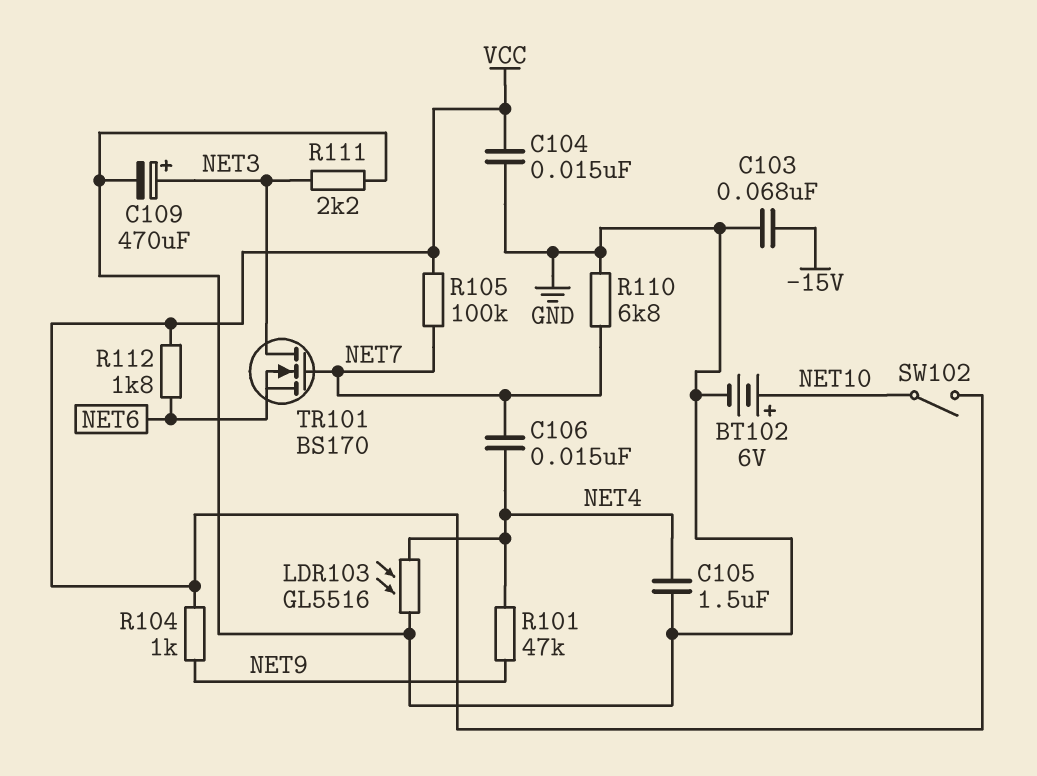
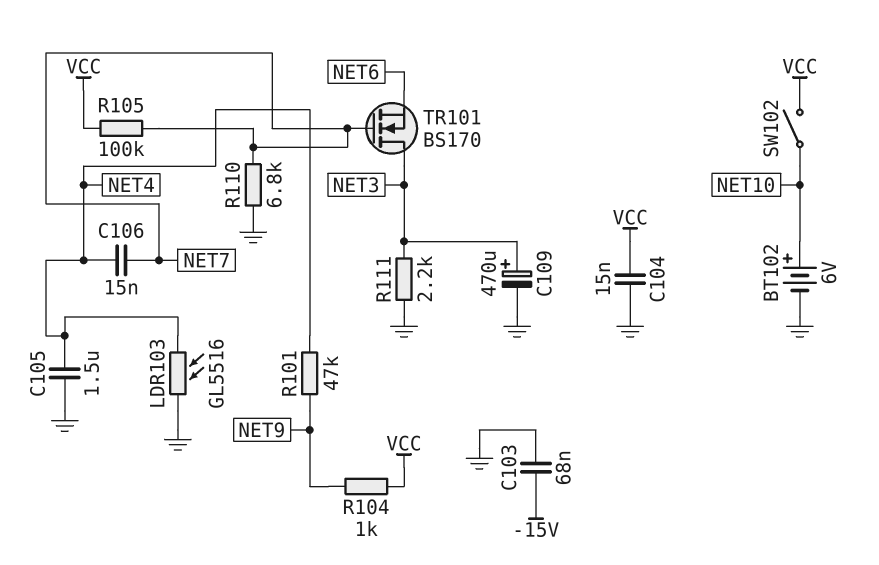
R112: 1.8k (NET6, VCC) -> none

